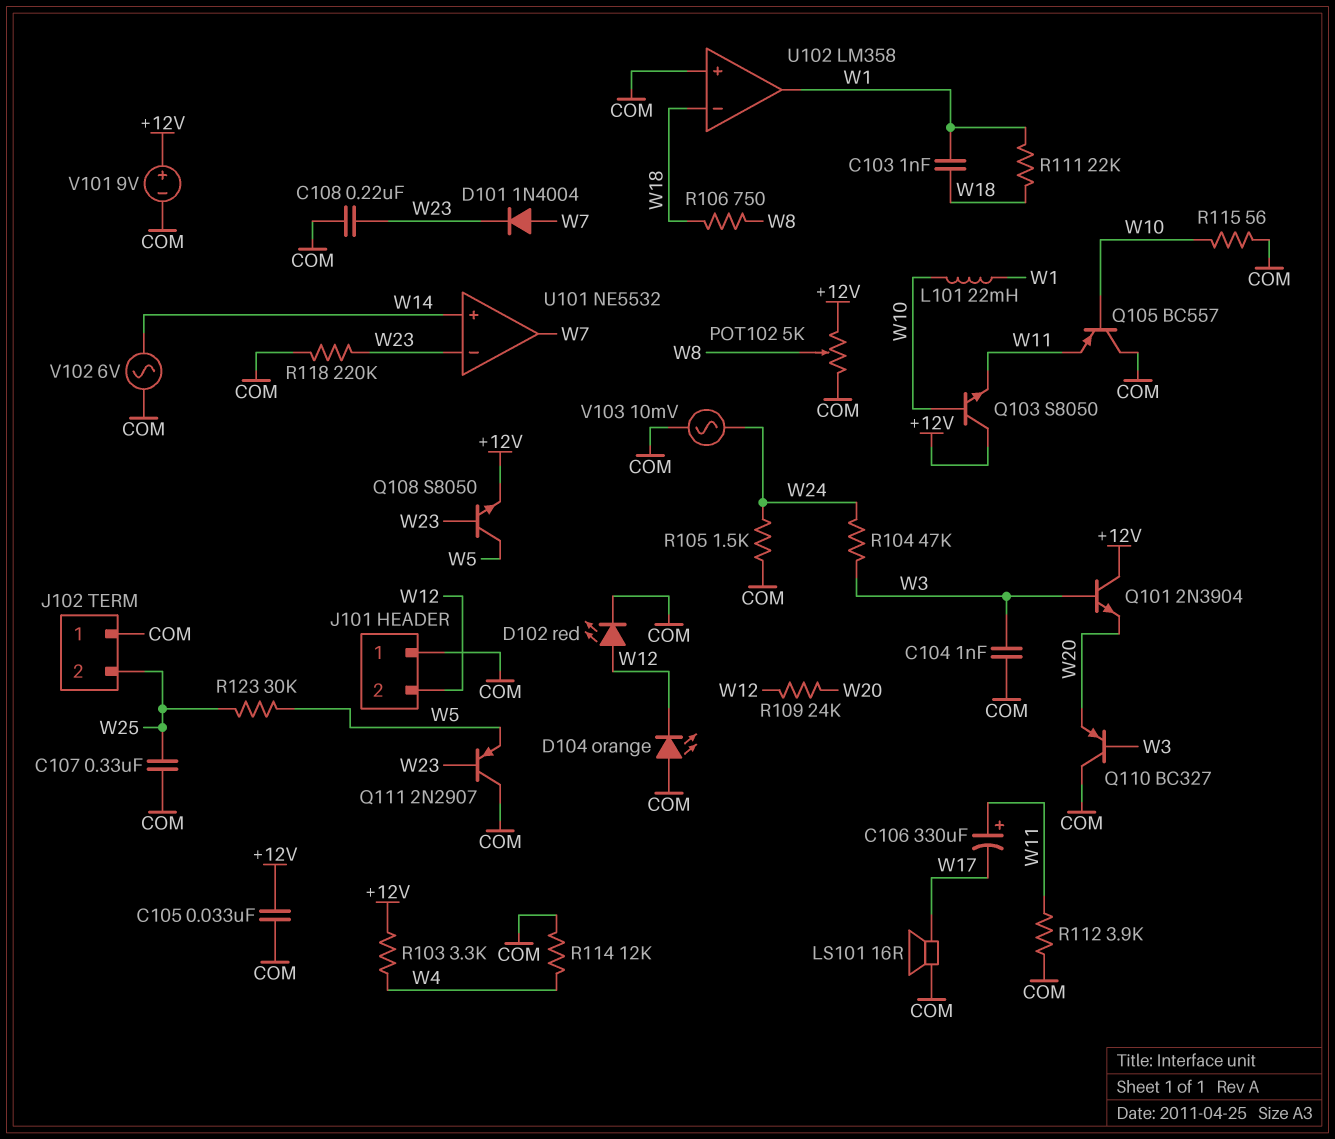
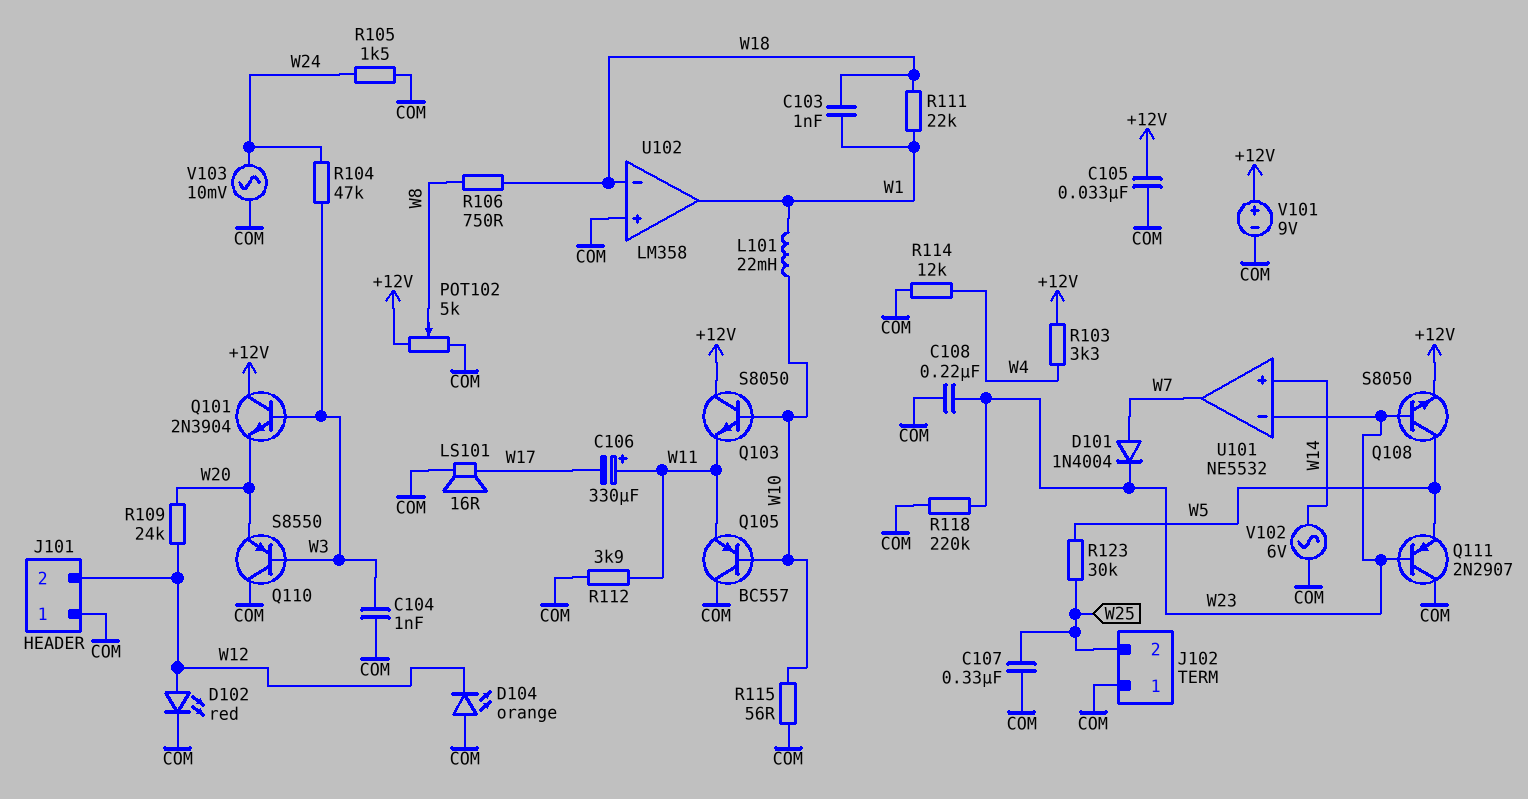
Q110: PNP BC327 (B W3, C COM, E W20) -> PNP S8550 (B W3, C COM, E W20)

